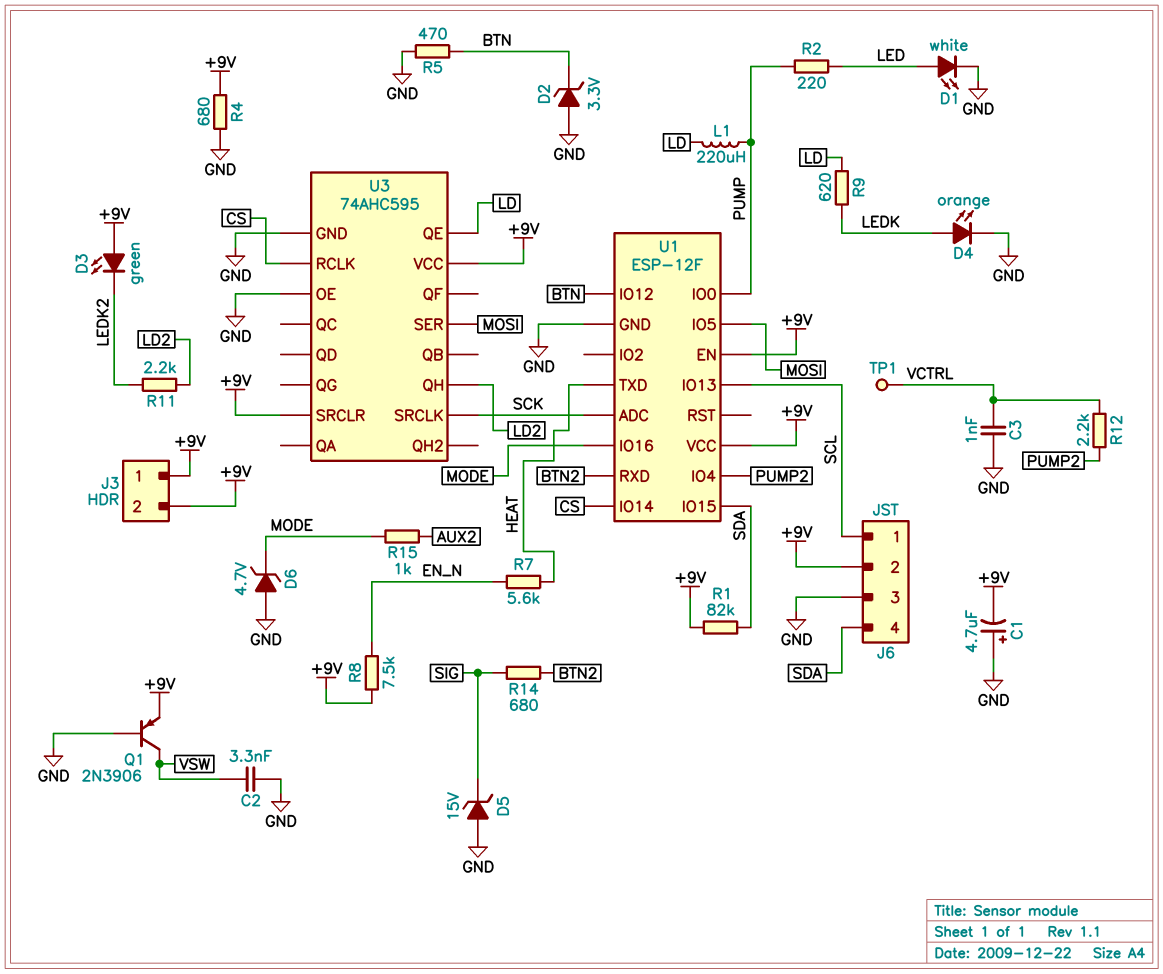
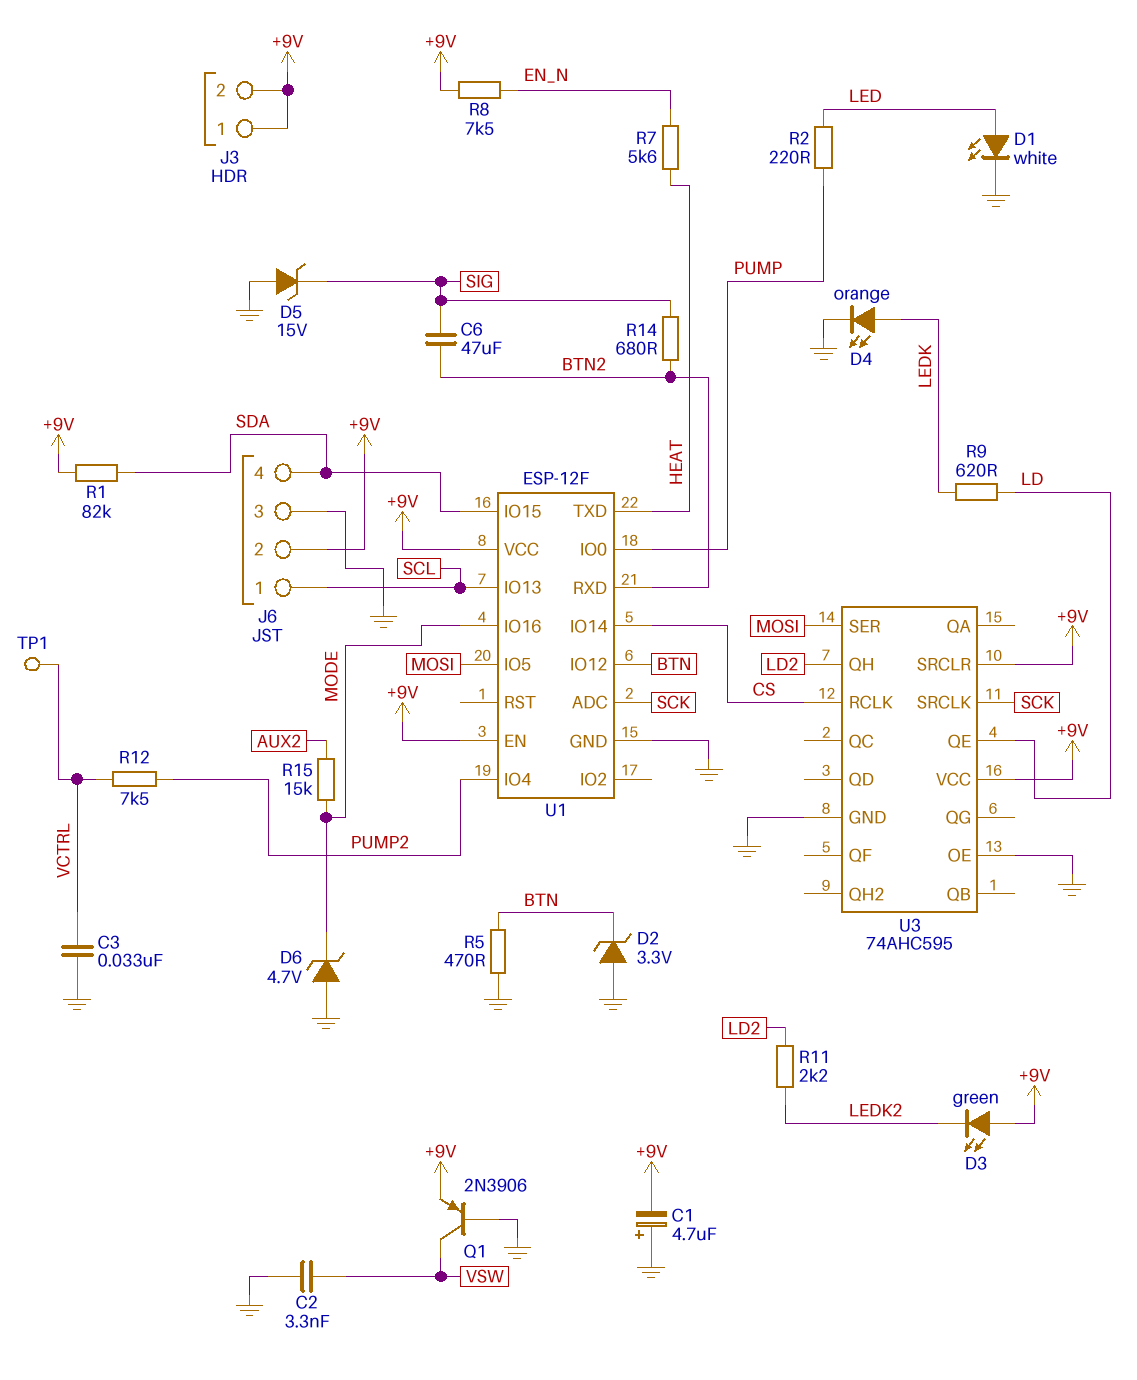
C3: 1nF (GND, VCTRL) -> 33nF (GND, VCTRL)
C6: none -> 47uF (BTN2, SIG)
L1: 220uH (LD, PUMP) -> none
R4: 680 (+9V, GND) -> none
R12: 2.2k (PUMP2, VCTRL) -> 7.5k (PUMP2, VCTRL)
R15: 1k (AUX2, MODE) -> 15k (AUX2, MODE)

